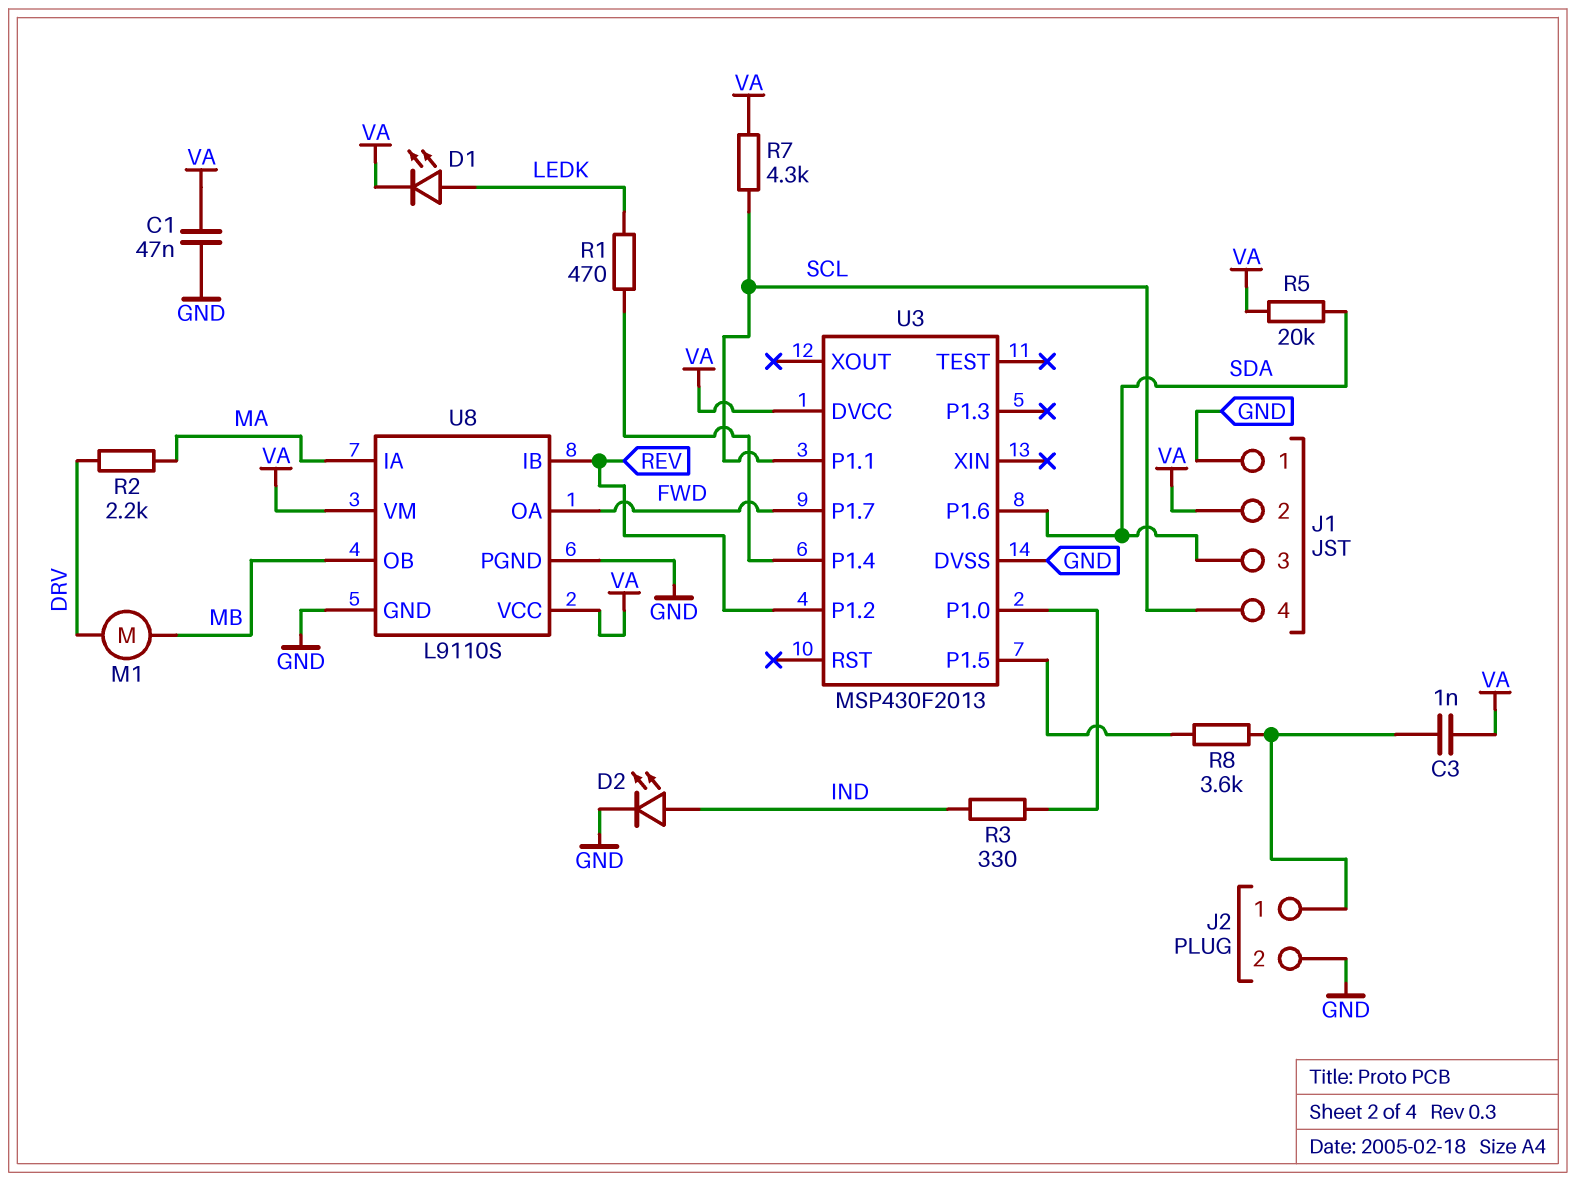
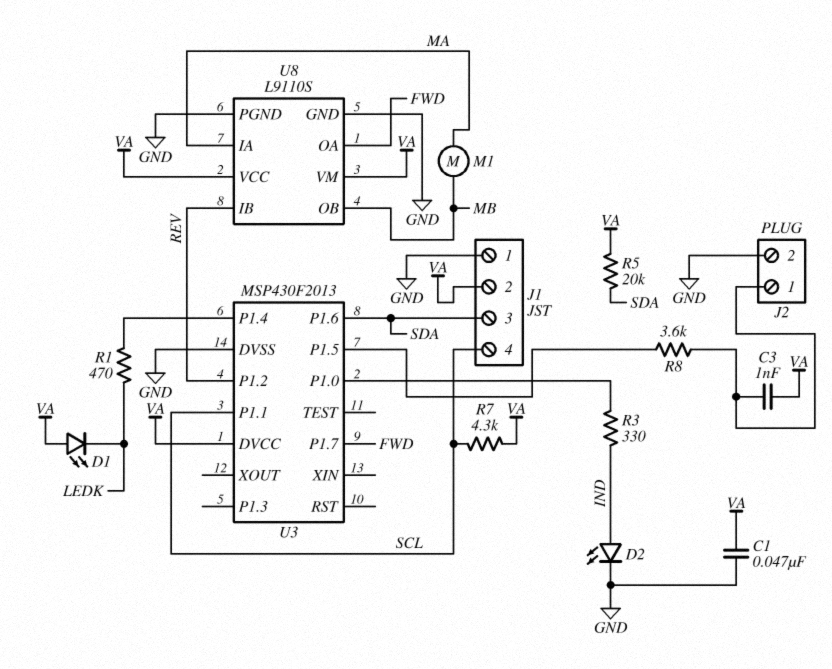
D1: LED (A LEDK, K VA) -> LED (A VA, K LEDK)
M1: motor (DRV, MB) -> motor (MA, MB)
R2: 2.2k (DRV, MA) -> none

